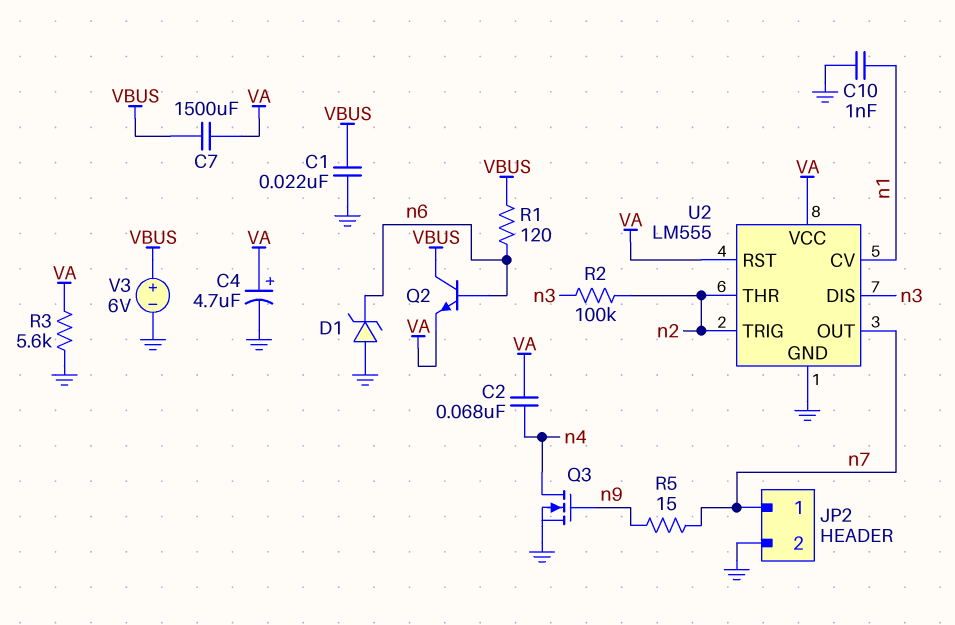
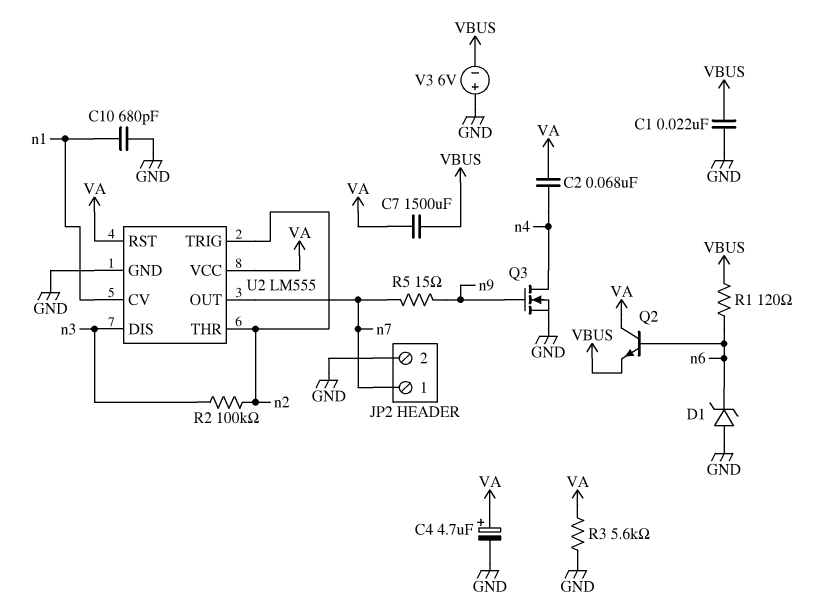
C10: 1nF (GND, n1) -> 680pF (GND, n1)
Q2: NPN (B n6, C VBUS, E VA) -> NPN (B n6, C VA, E VBUS)
V3: 6V (plus VBUS, minus GND) -> 6V (plus GND, minus VBUS)

